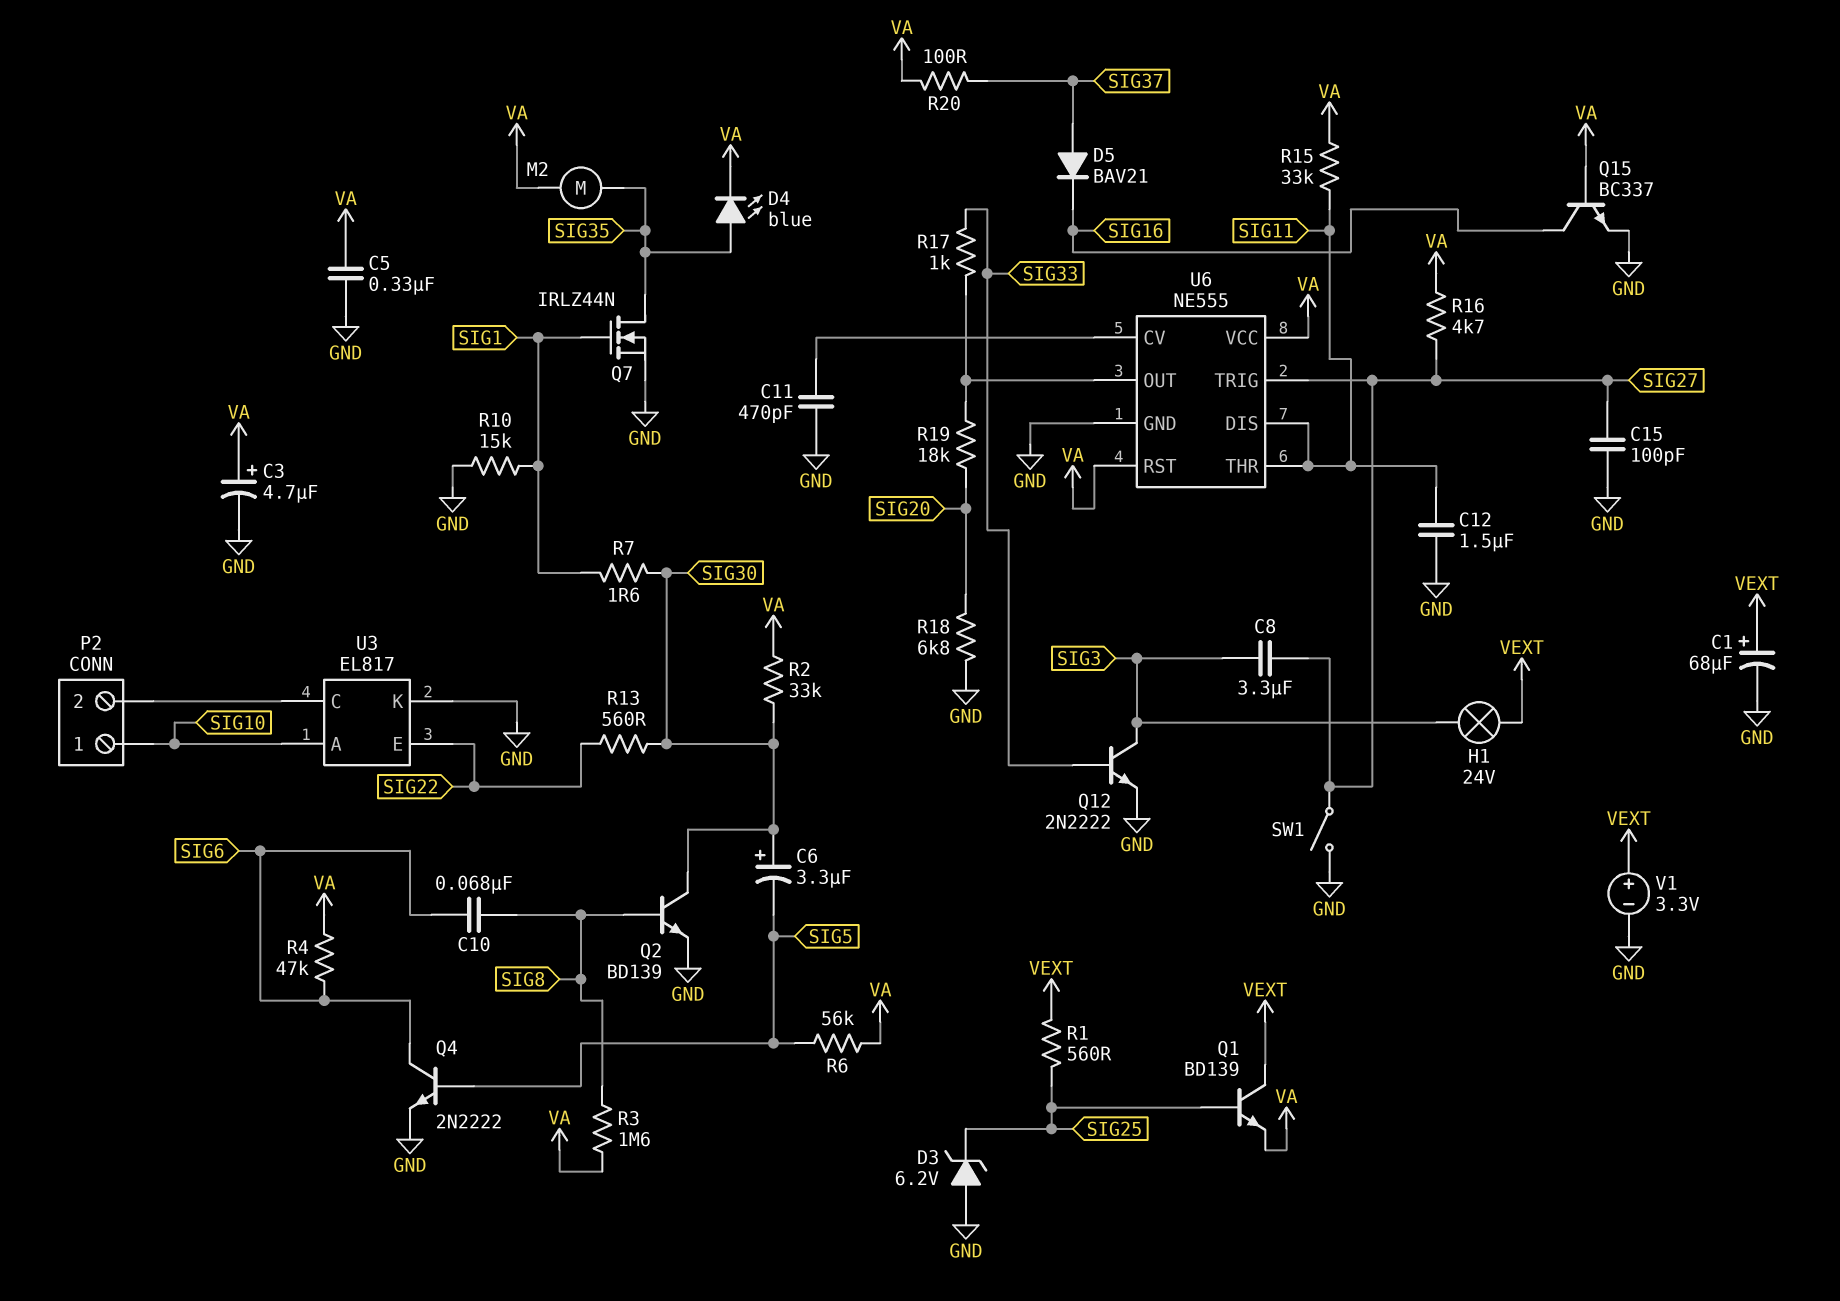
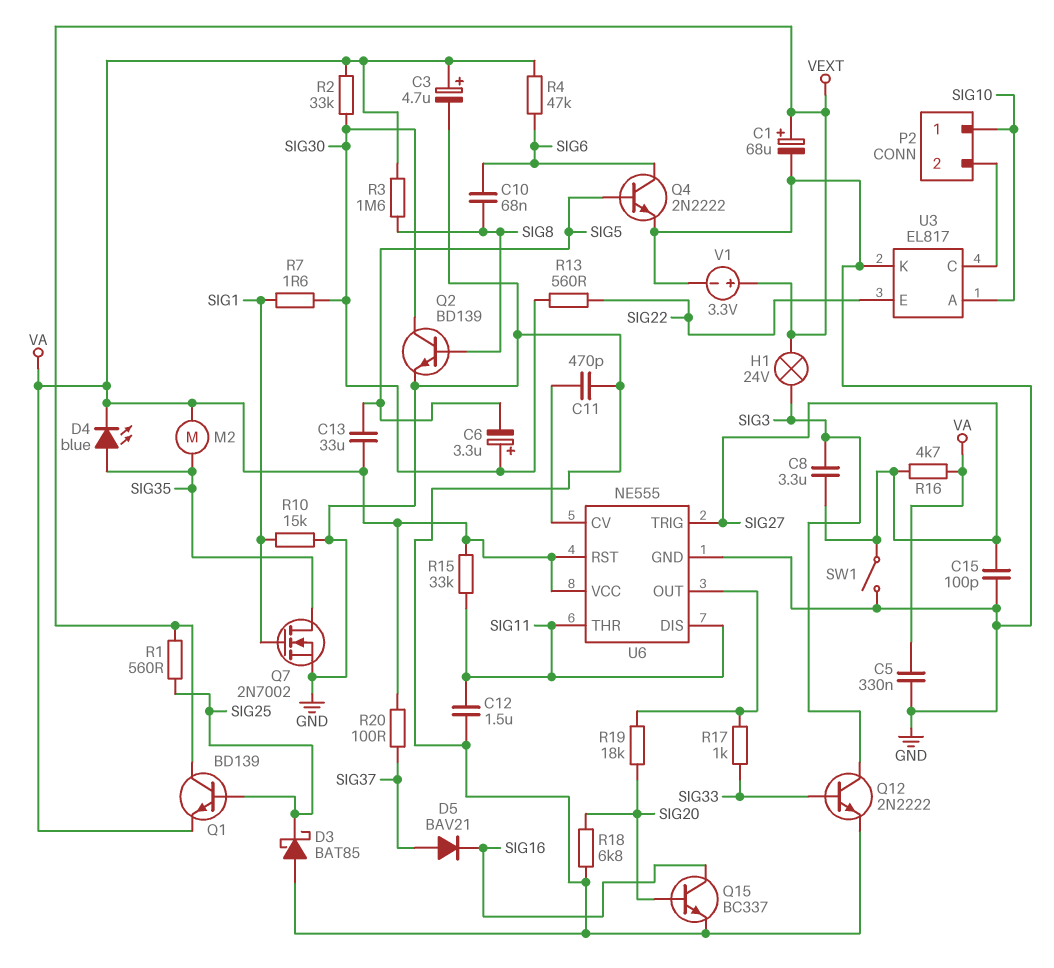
C13: none -> 33uF (SIG5, VA)
D3: zener 6.2V (A GND, K SIG25) -> schottky BAT85 (A GND, K SIG25)
Q7: NMOS IRLZ44N (G SIG1, D SIG35, S GND) -> NMOS 2N7002 (G SIG1, D SIG35, S GND)
Q15: NPN BC337 (B VA, C SIG16, E GND) -> NPN BC337 (B SIG20, C SIG16, E GND)
R6: 56k (SIG5, VA) -> none

